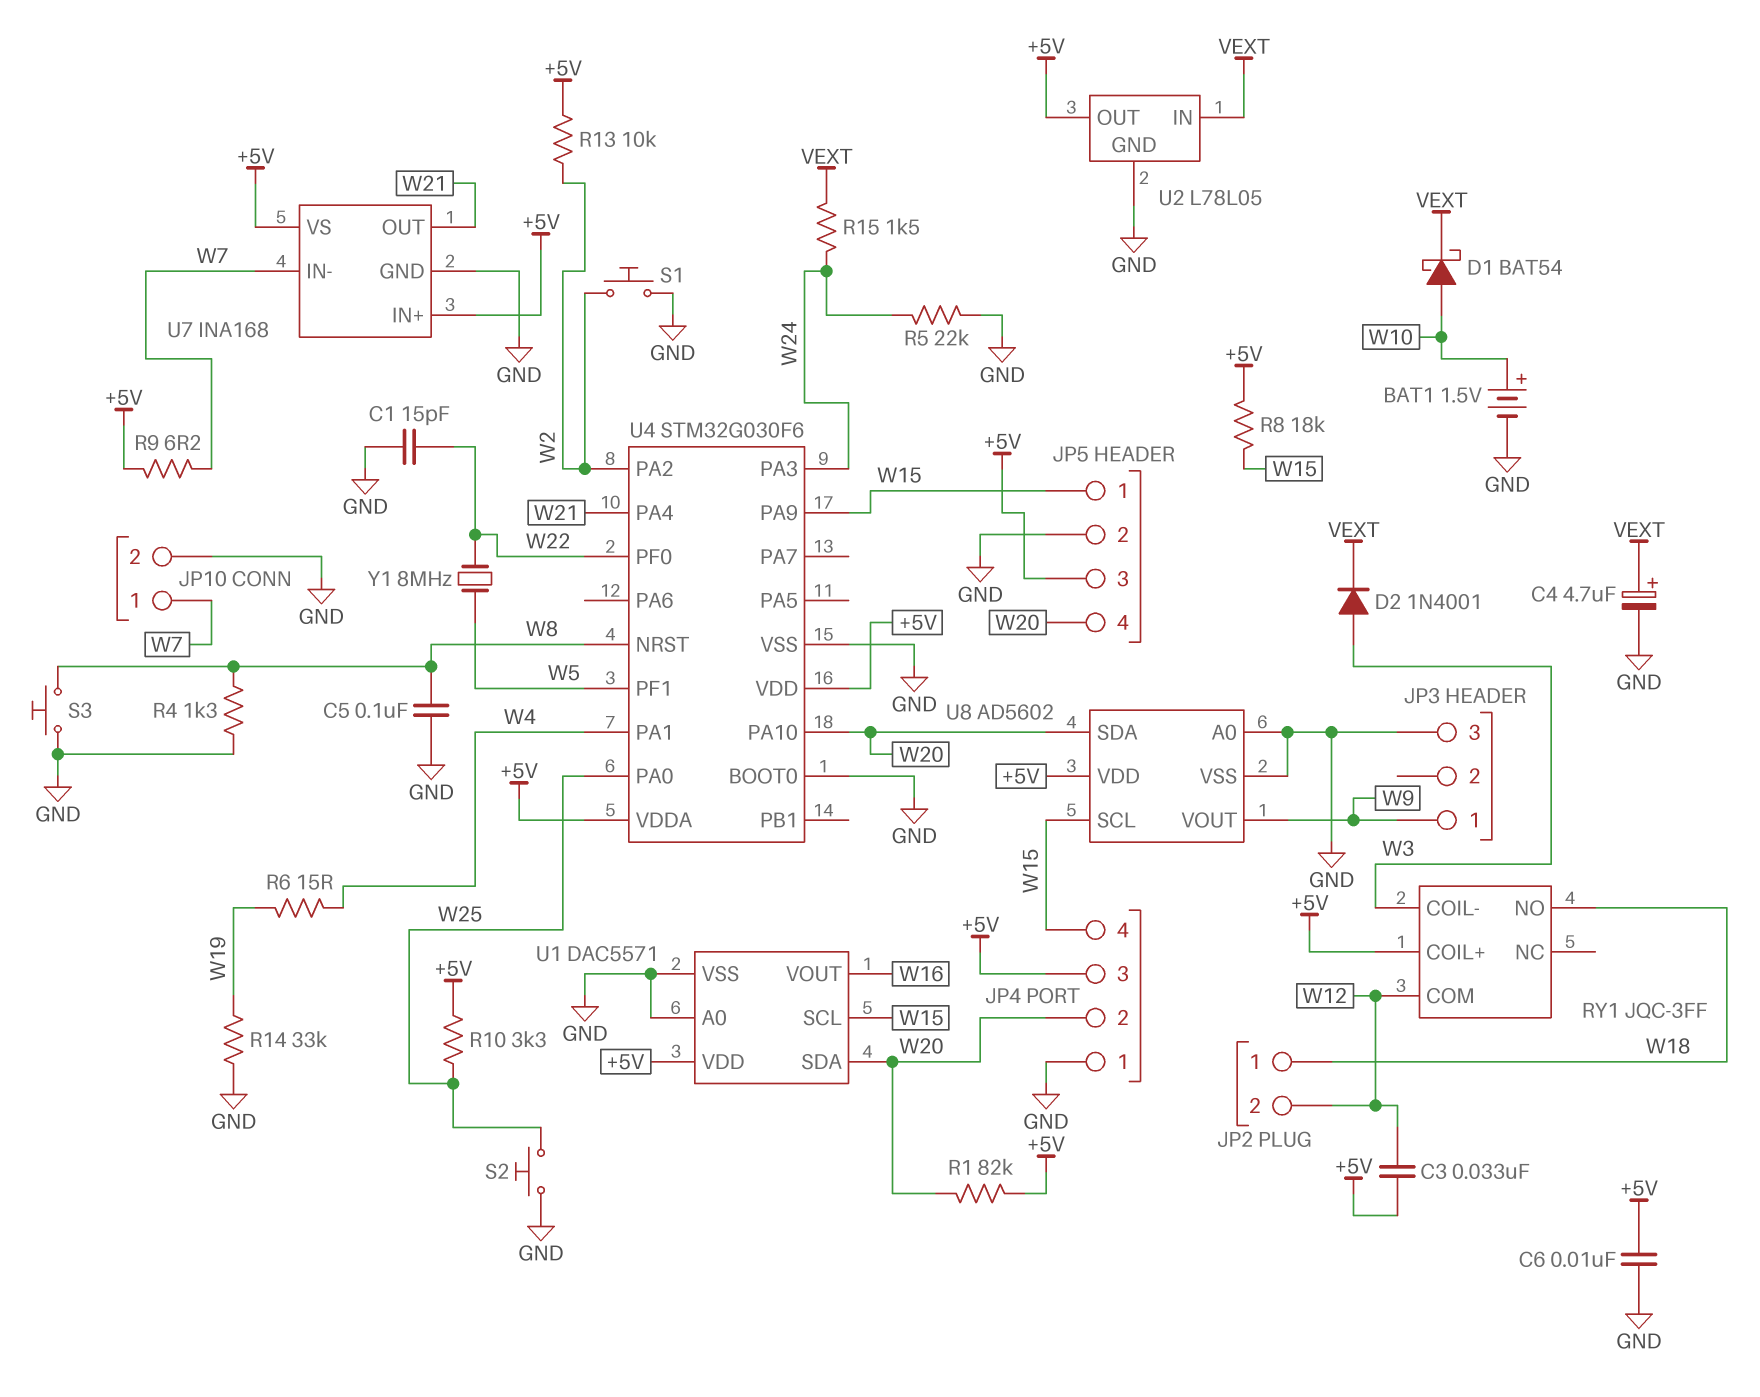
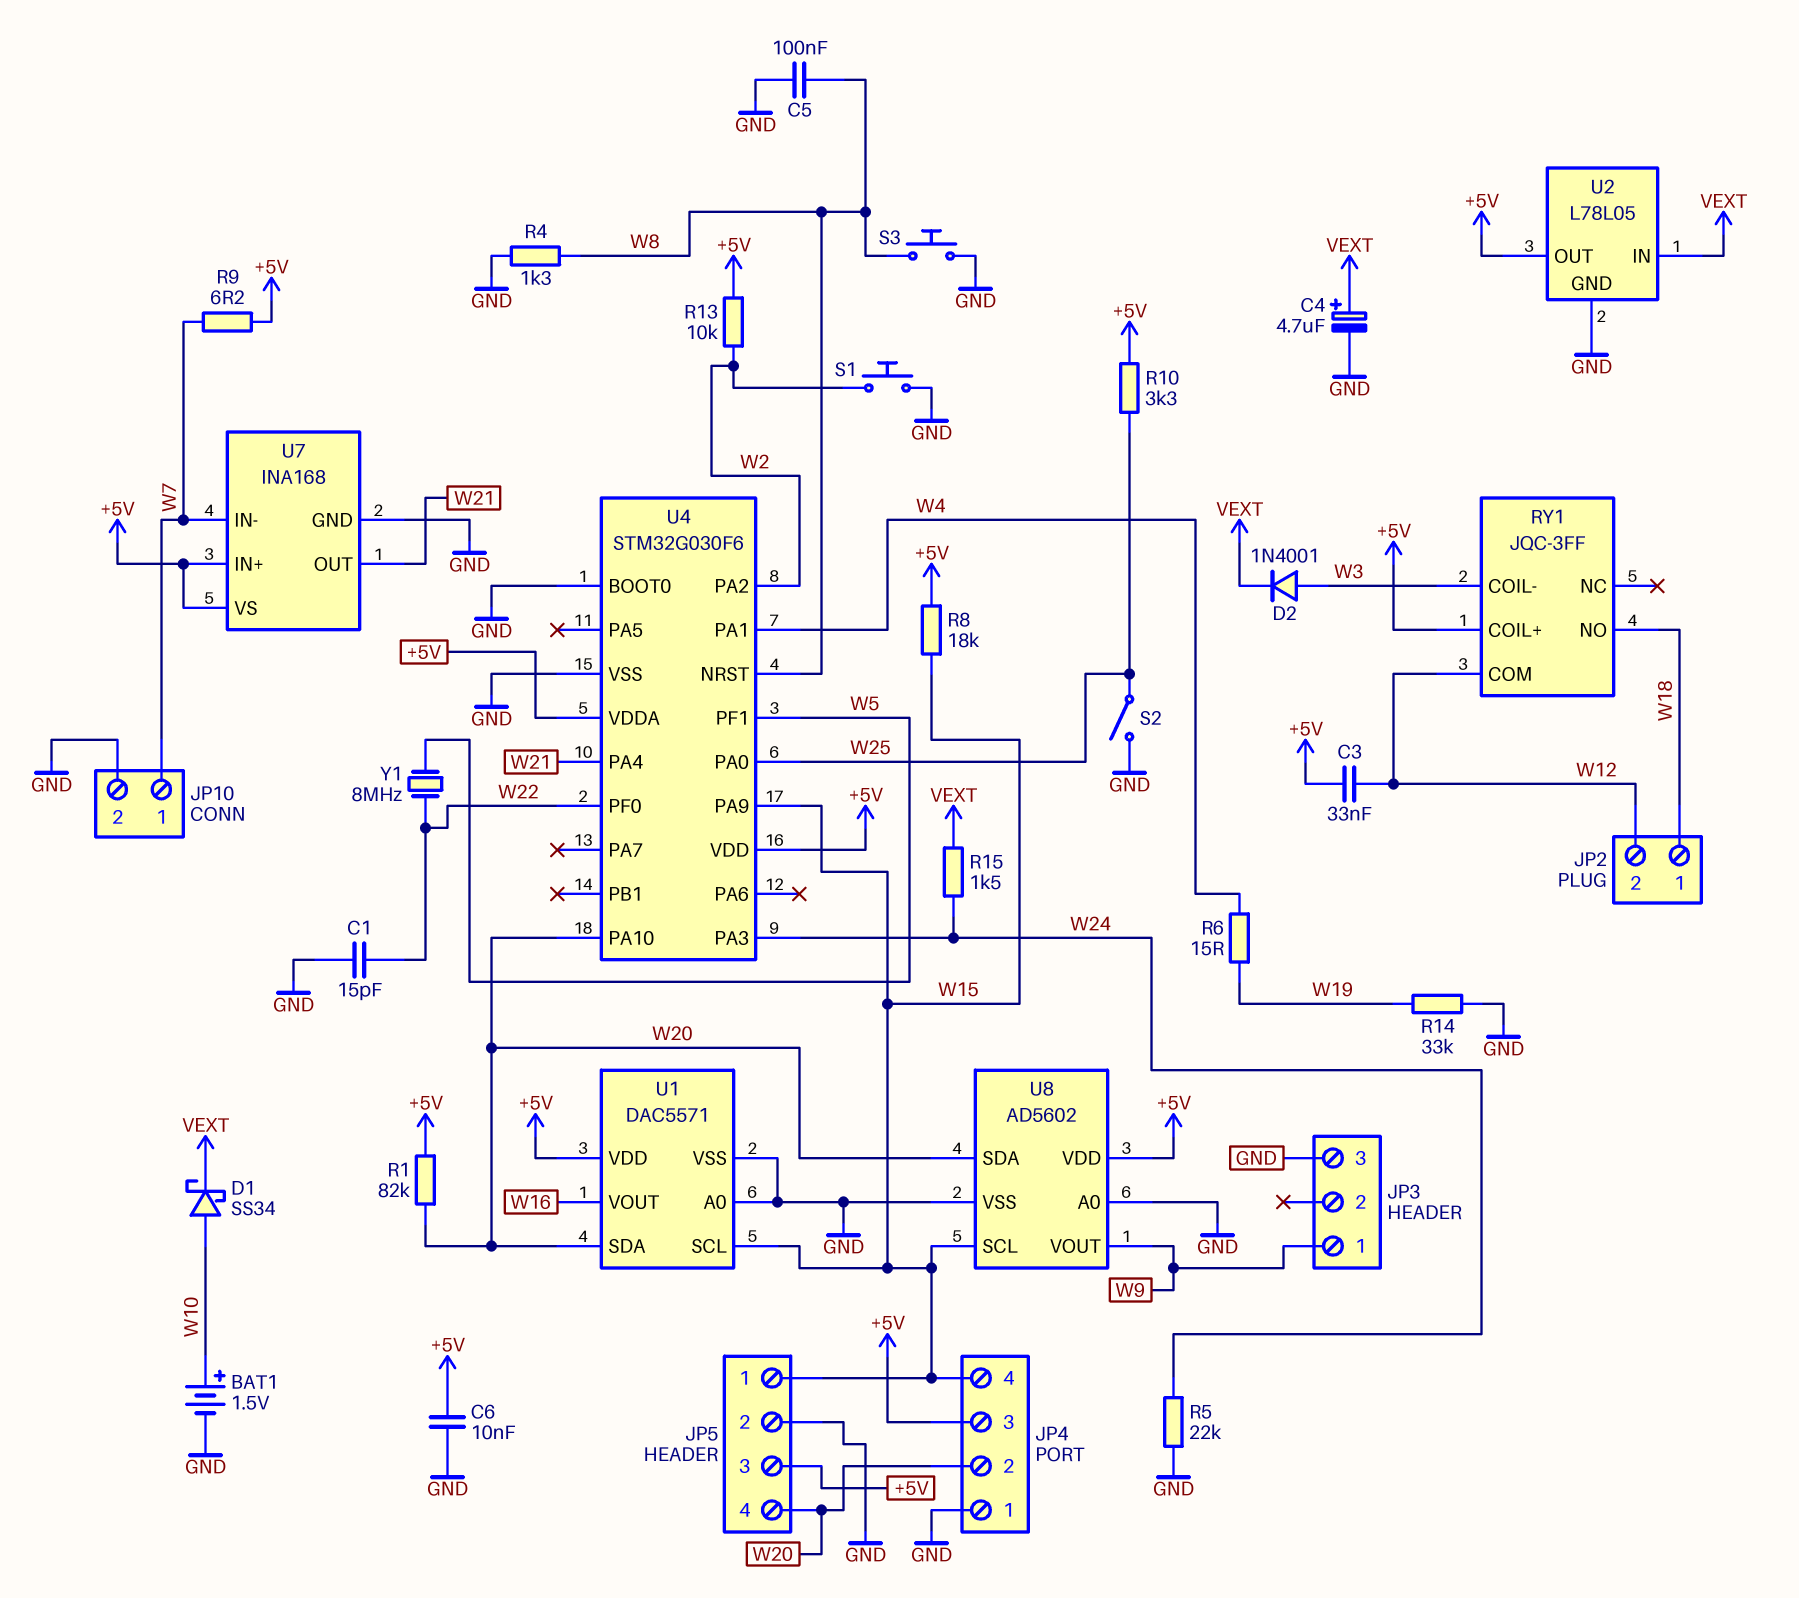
D1: schottky BAT54 (A W10, K VEXT) -> schottky SS34 (A W10, K VEXT)
S2: button (GND, W25) -> switch (GND, W25)

